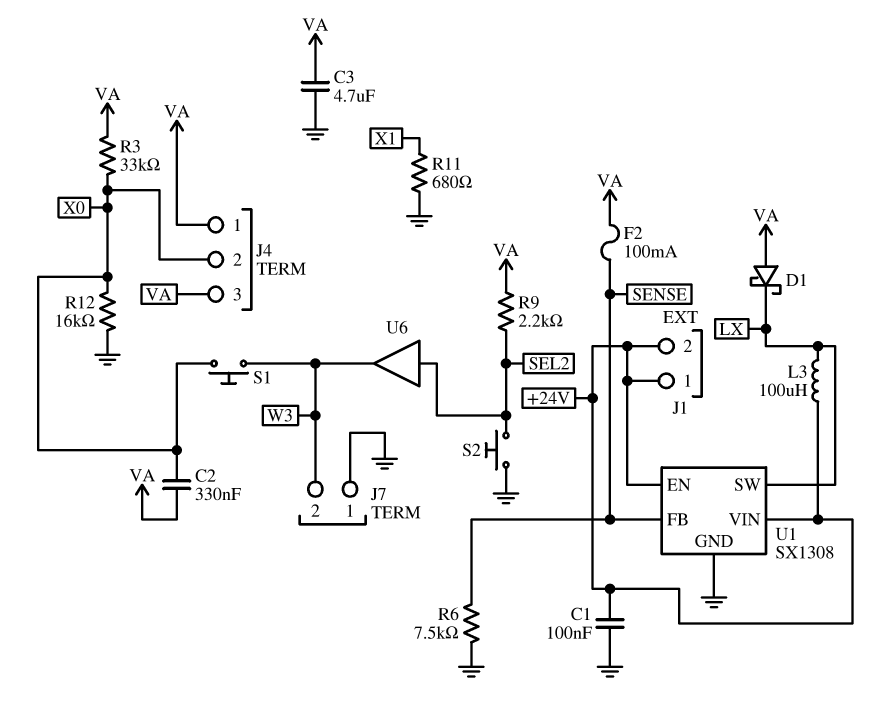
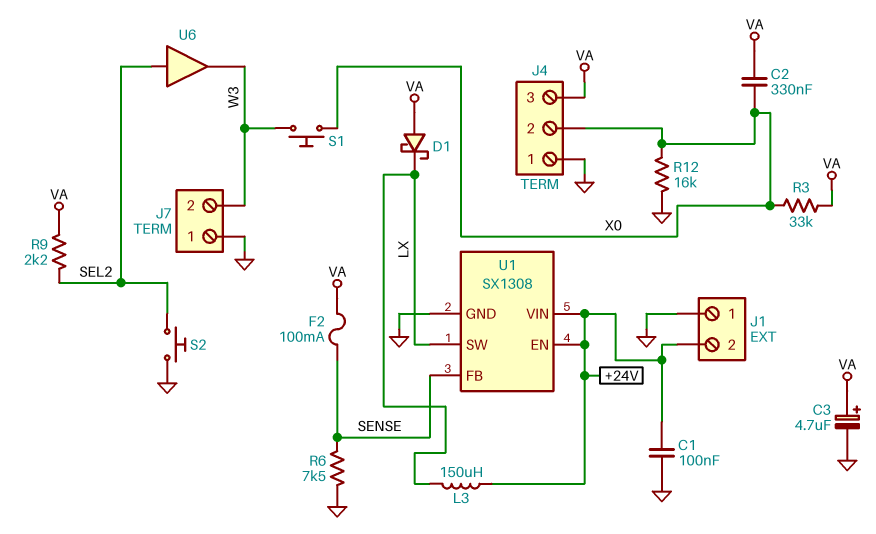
C3: 4.7uF (GND, VA) -> 4.7uF (plus VA, minus GND)
J1 pin 1: +24V -> GND
J4 pin 1: VA -> GND
L3: 100uH (+24V, LX) -> 150uH (+24V, LX)
R11: 680 (GND, X1) -> none

